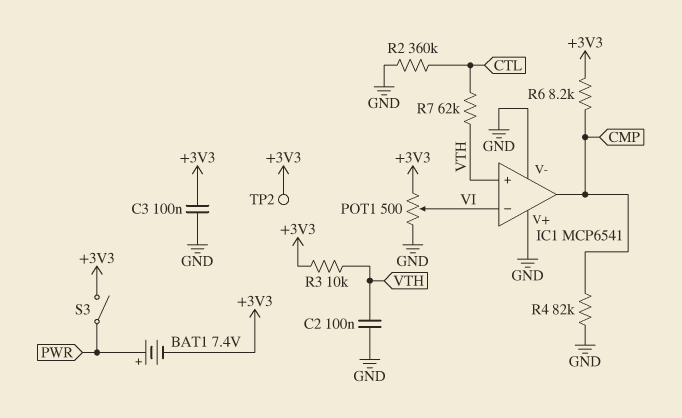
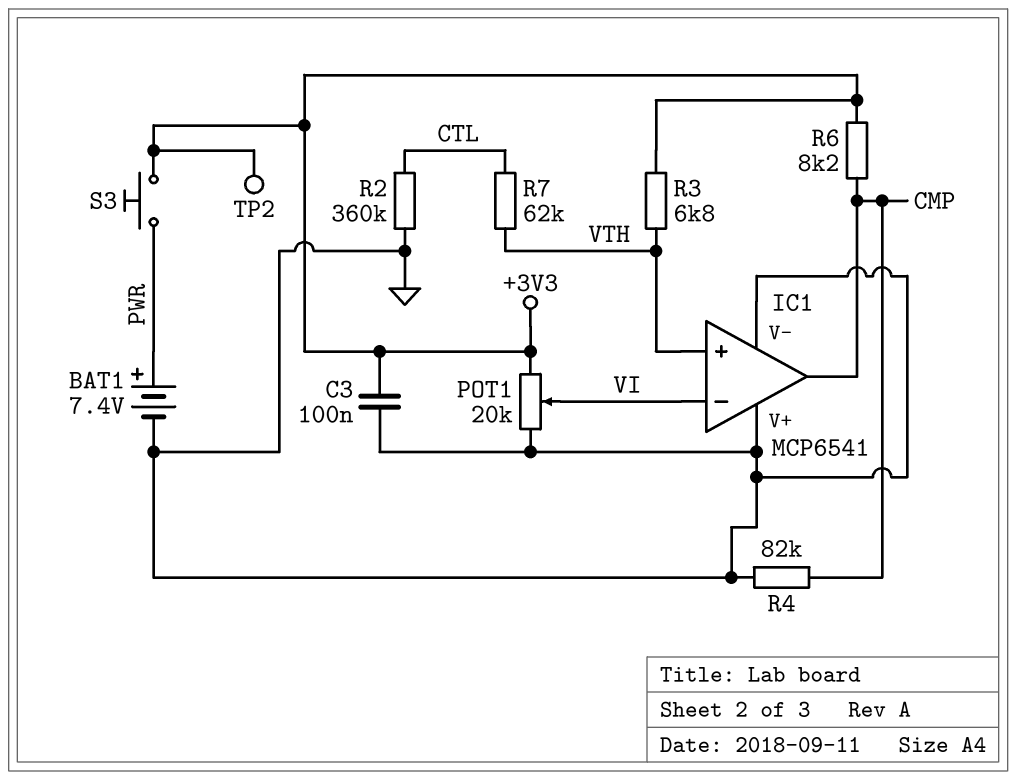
BAT1: 7.4V (plus PWR, minus +3V3) -> 7.4V (plus PWR, minus GND)
C2: 100nF (GND, VTH) -> none
POT1: 500 (+3V3, GND, wiper VI) -> 20k (+3V3, GND, wiper VI)
R3: 10k (+3V3, VTH) -> 6.8k (+3V3, VTH)
S3: switch (+3V3, PWR) -> button (+3V3, PWR)

